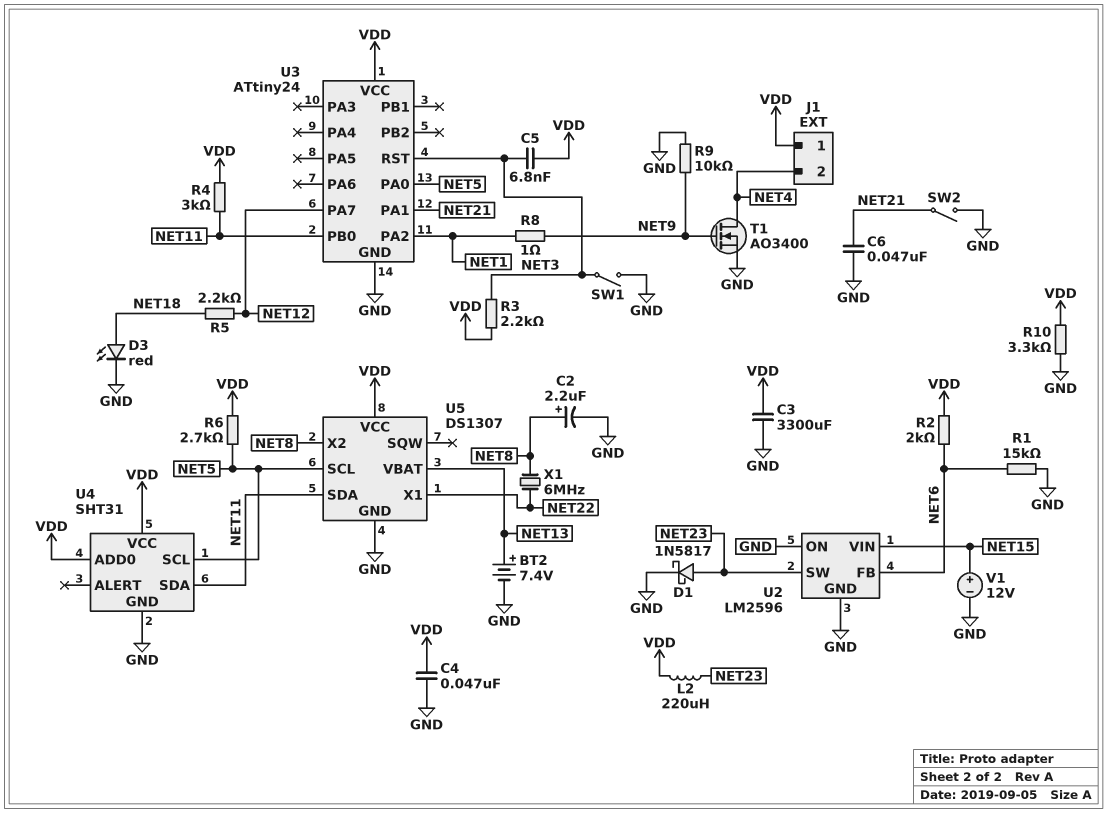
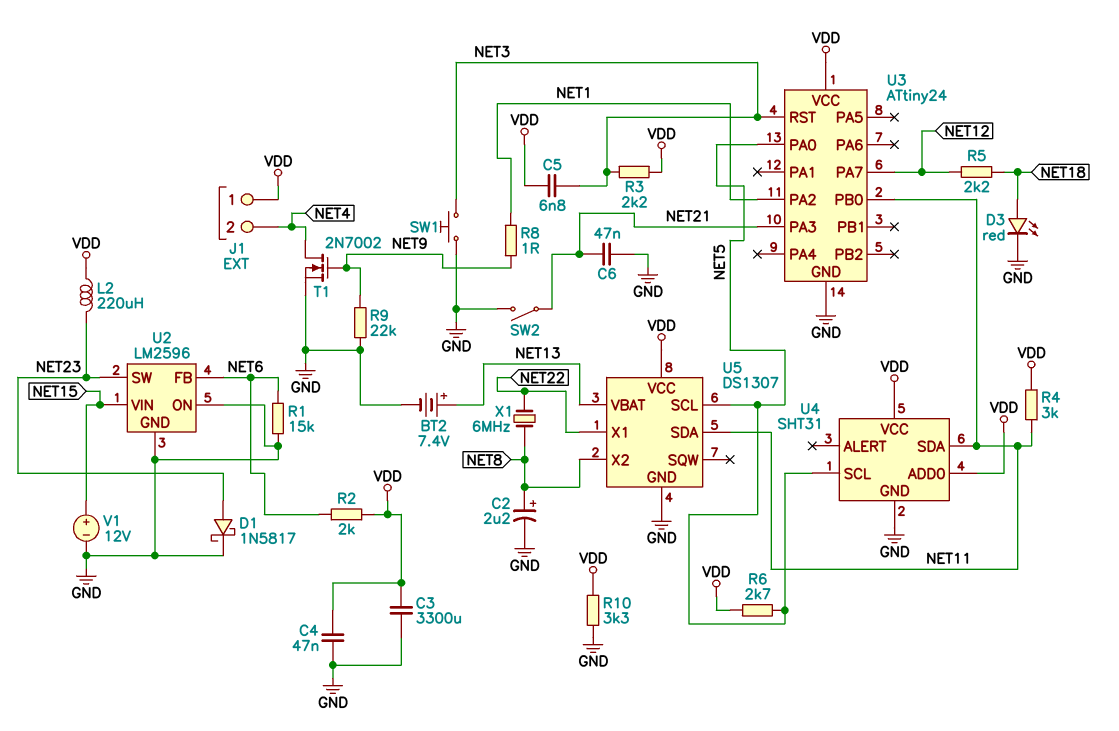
R9: 10k (GND, NET9) -> 22k (GND, NET9)
SW1: switch (GND, NET3) -> button (GND, NET3)
T1: NMOS AO3400 (G NET9, D NET4, S GND) -> NMOS 2N7002 (G NET9, D NET4, S GND)
U3 pin PA1: NET21 -> none
U3 pin PA3: none -> NET21

